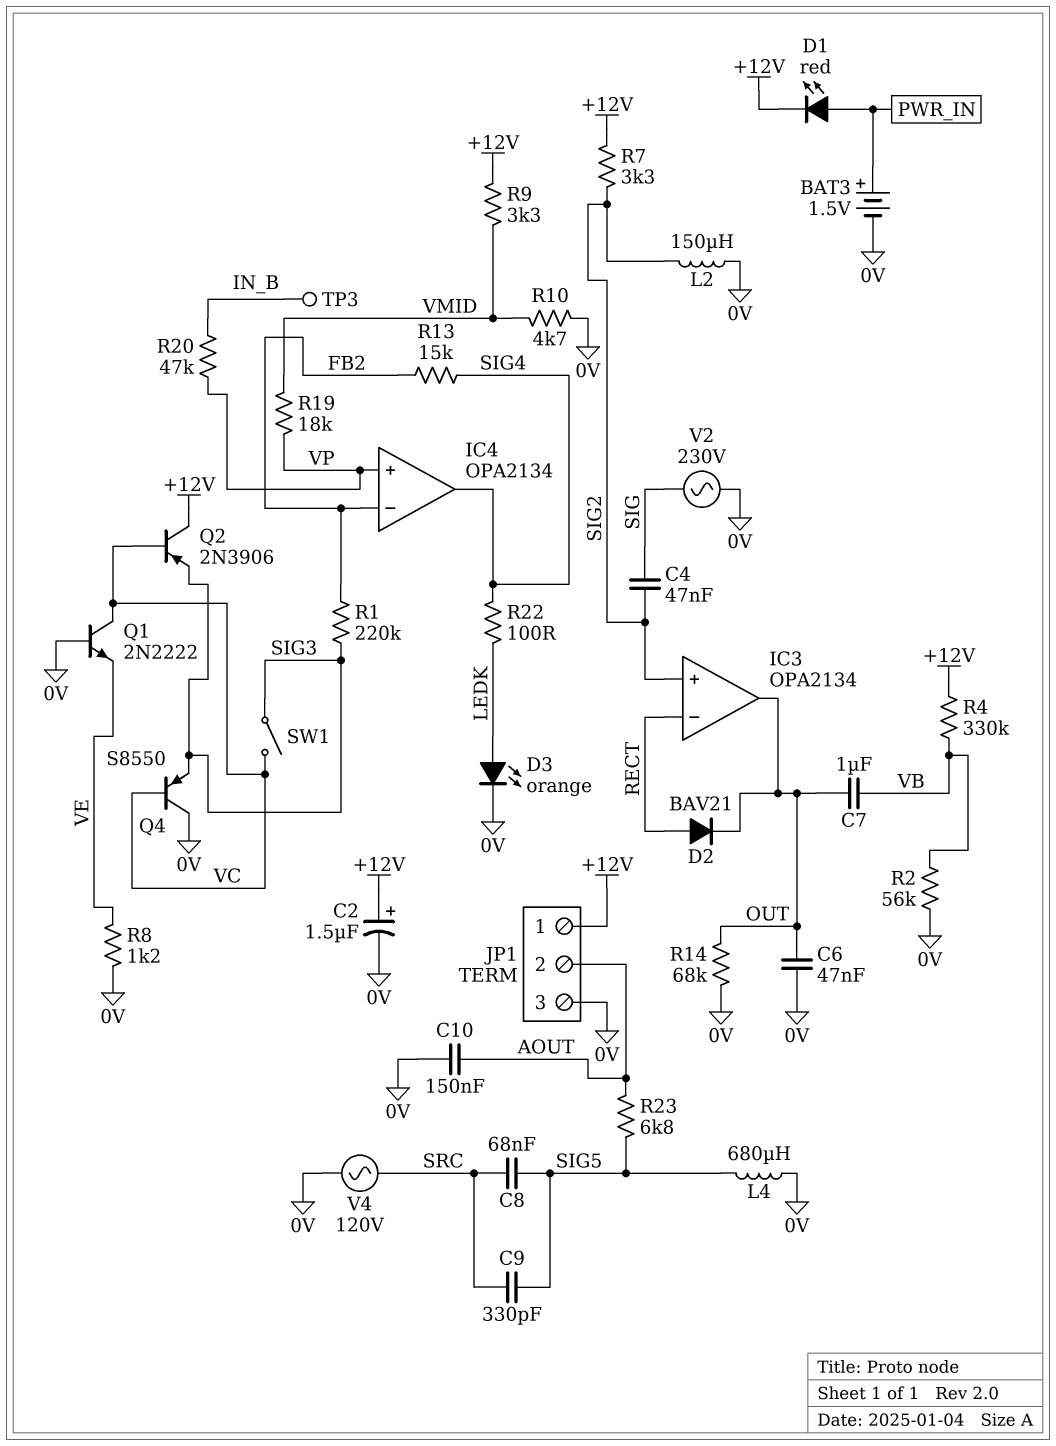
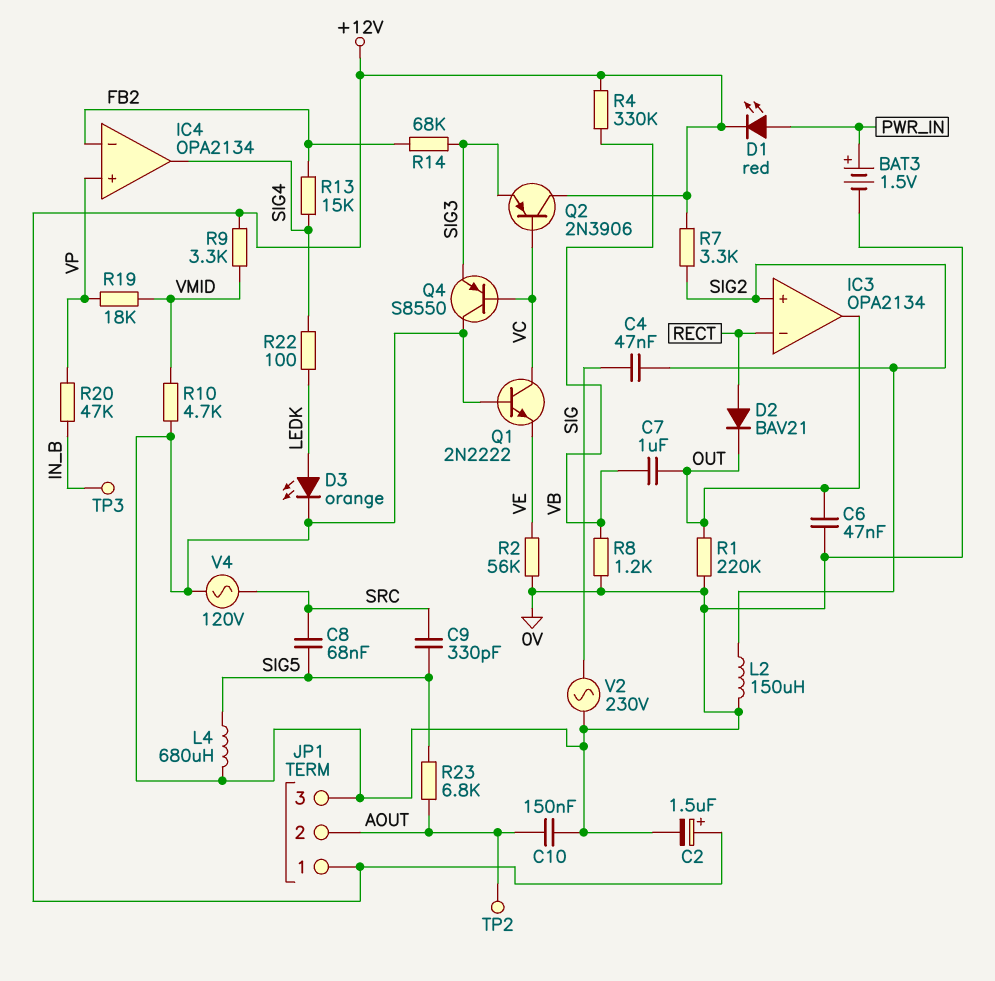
R1: 220k (FB2, SIG3) -> 220k (0V, OUT)
R2: 56k (0V, VB) -> 56k (0V, VE)
R8: 1.2k (0V, VE) -> 1.2k (0V, VB)
R14: 68k (0V, OUT) -> 68k (FB2, SIG3)
SW1: switch (SIG3, VC) -> none
TP2: none -> test point (AOUT)

